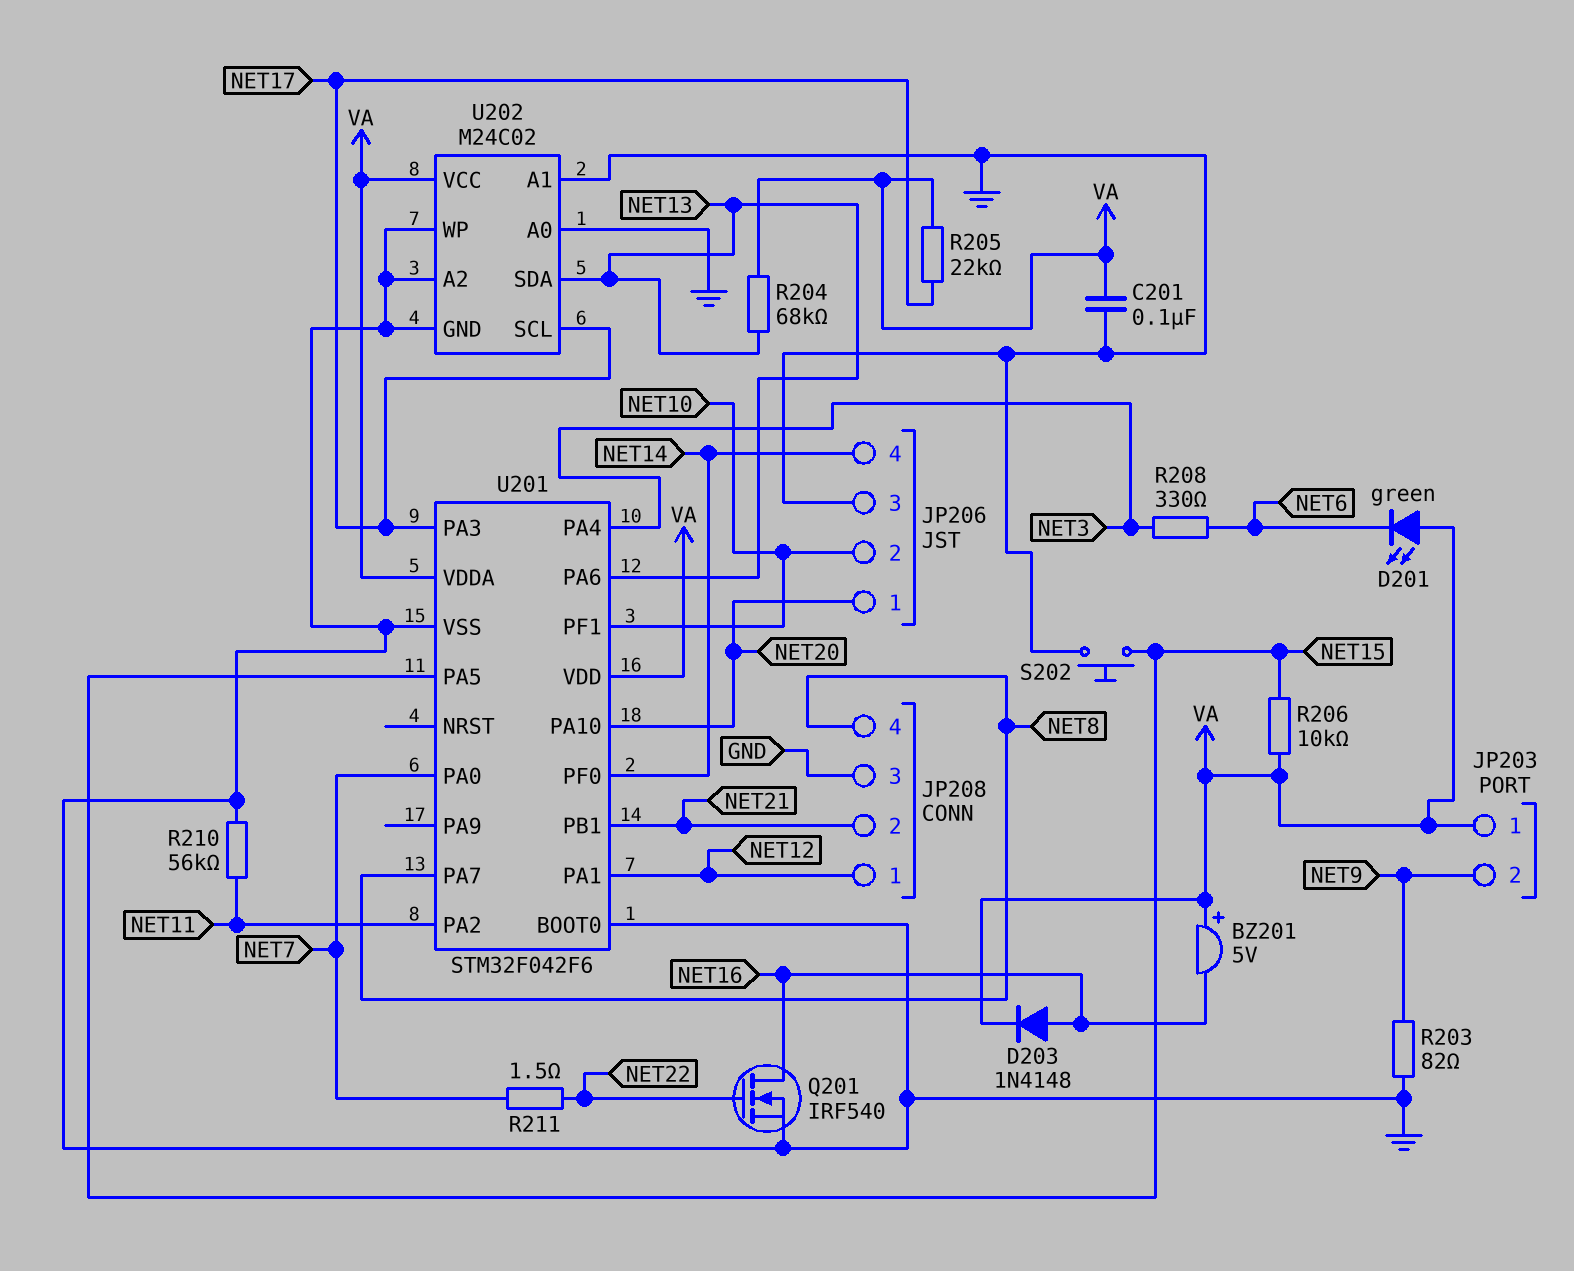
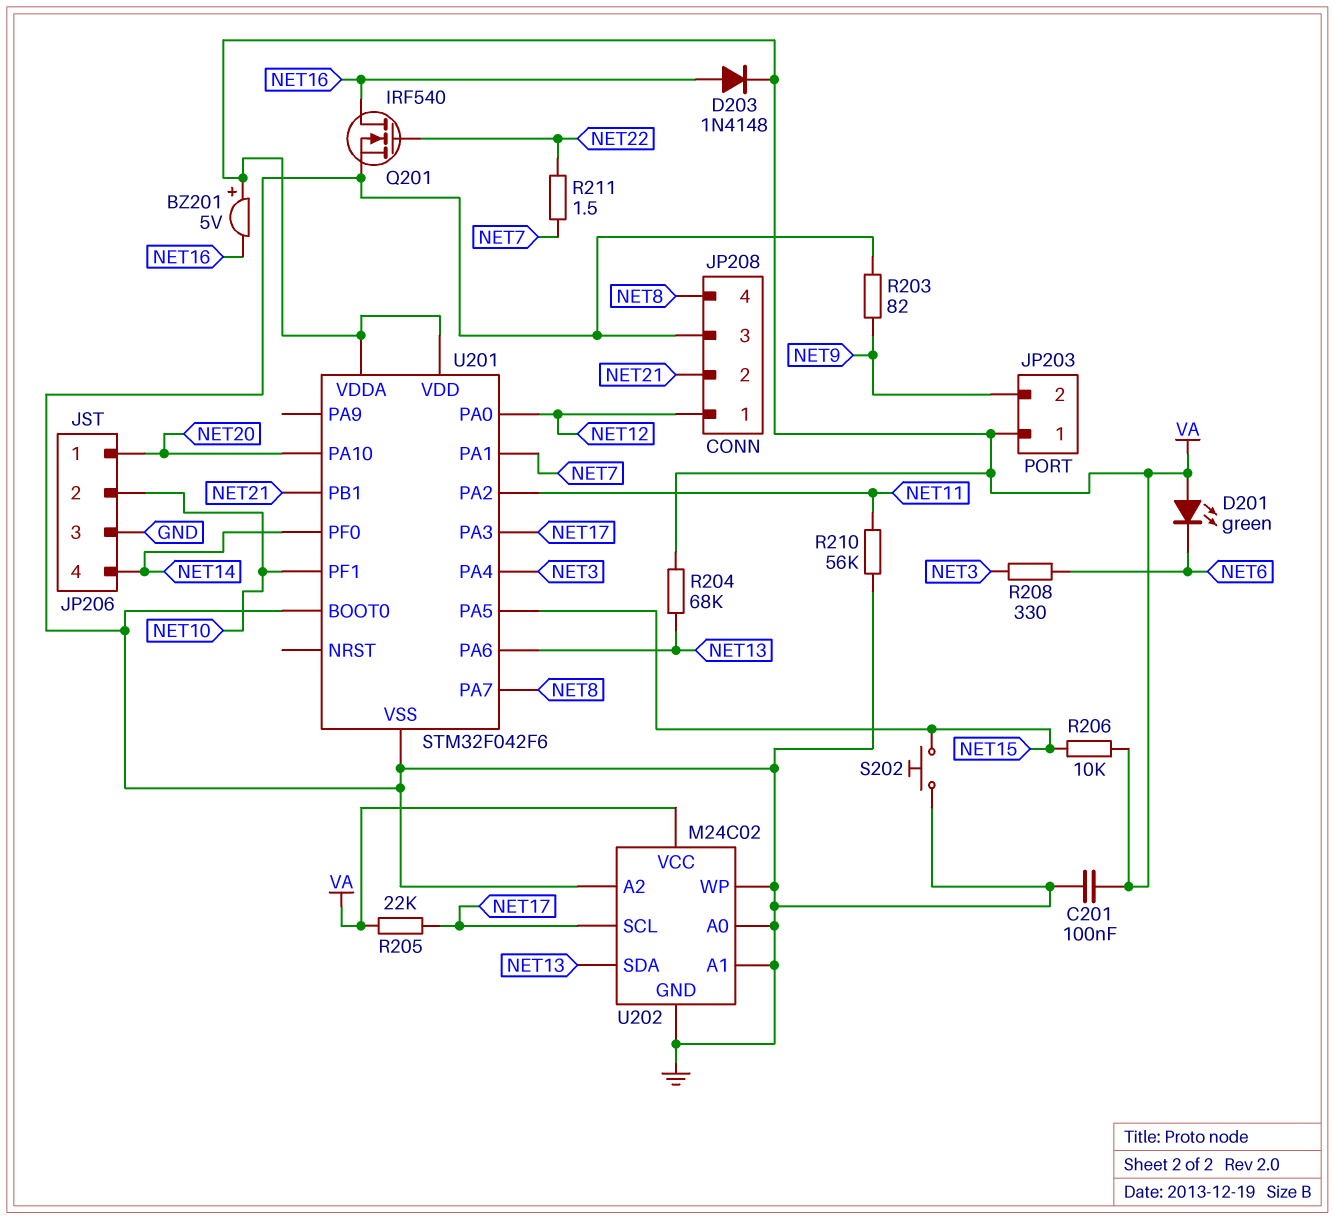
U201 pin PA0: NET7 -> NET12
U201 pin PA1: NET12 -> NET7

